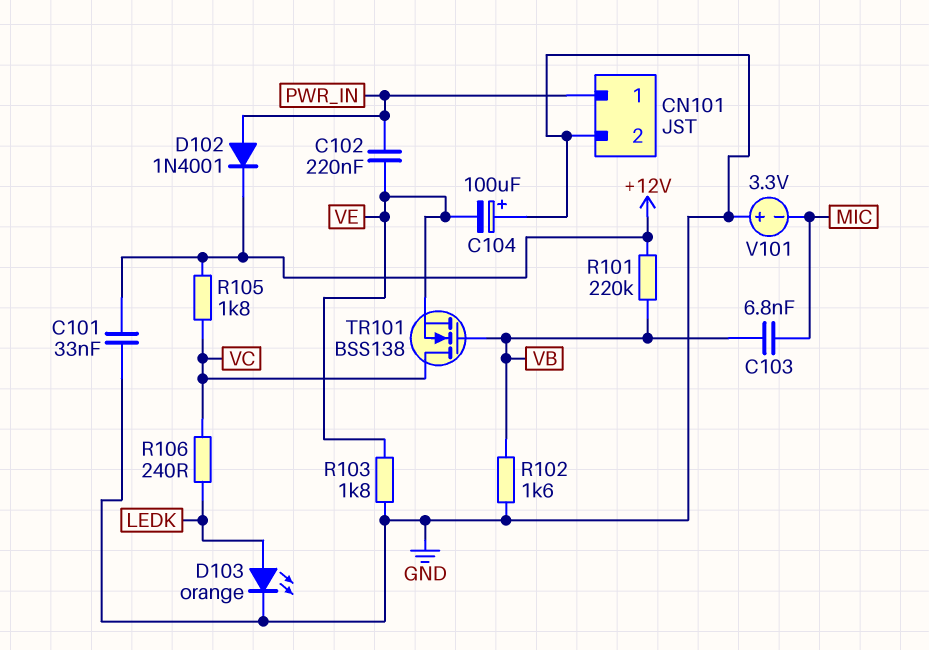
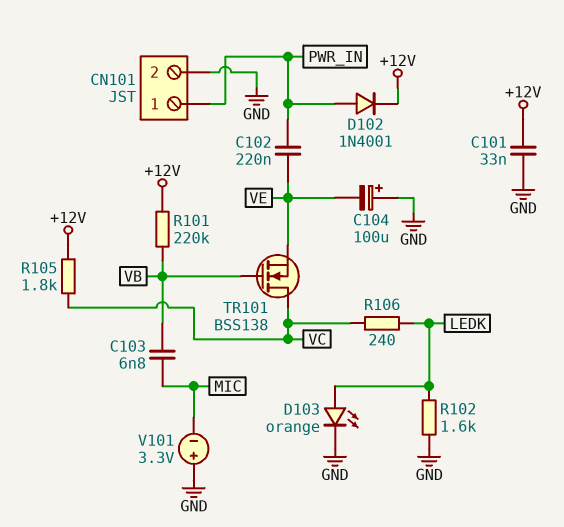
R102: 1.6k (GND, VB) -> 1.6k (GND, LEDK)
R103: 1.8k (GND, VE) -> none

